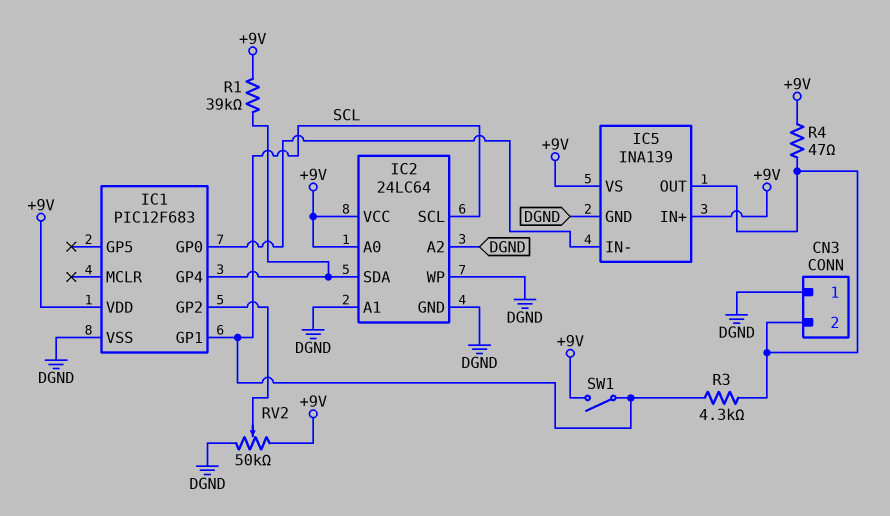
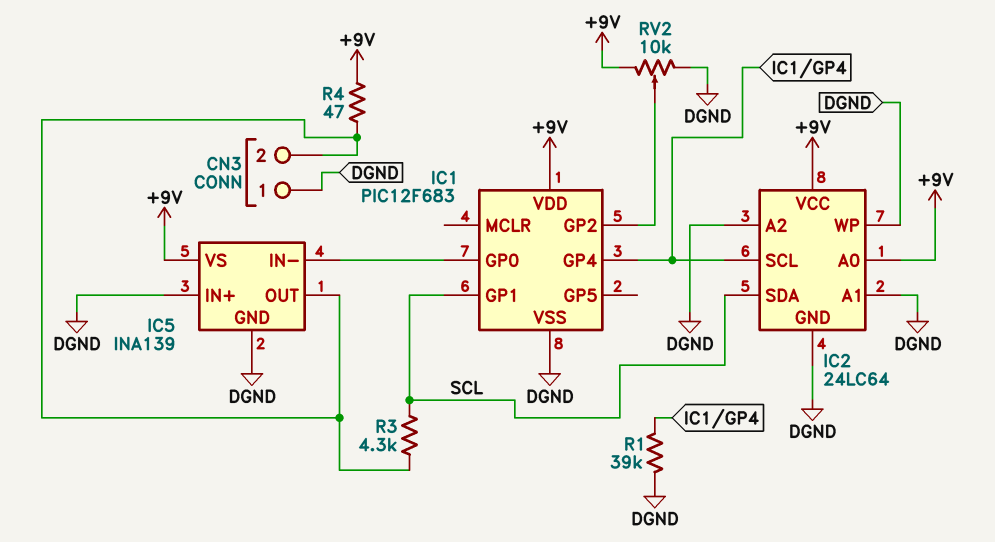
IC2 pin SCL: SCL -> IC1/GP4
IC2 pin SDA: IC1/GP4 -> SCL
IC5 pin IN+: +9V -> DGND
R1: 39k (+9V, IC1/GP4) -> 39k (DGND, IC1/GP4)
RV2: 50k (+9V, DGND, wiper IC1/GP2) -> 10k (+9V, DGND, wiper IC1/GP2)
SW1: switch (+9V, SCL) -> none

